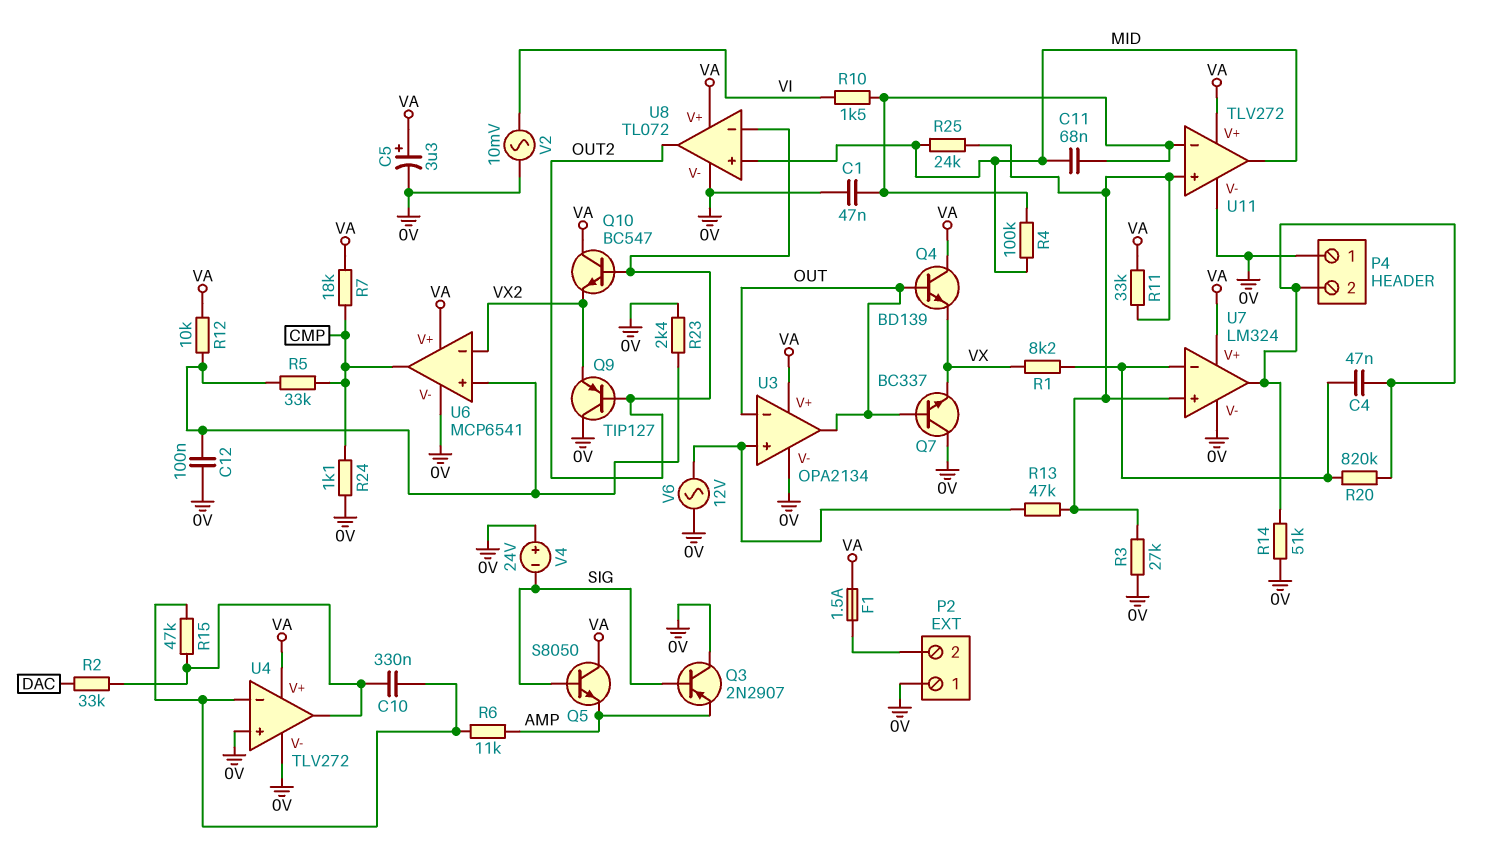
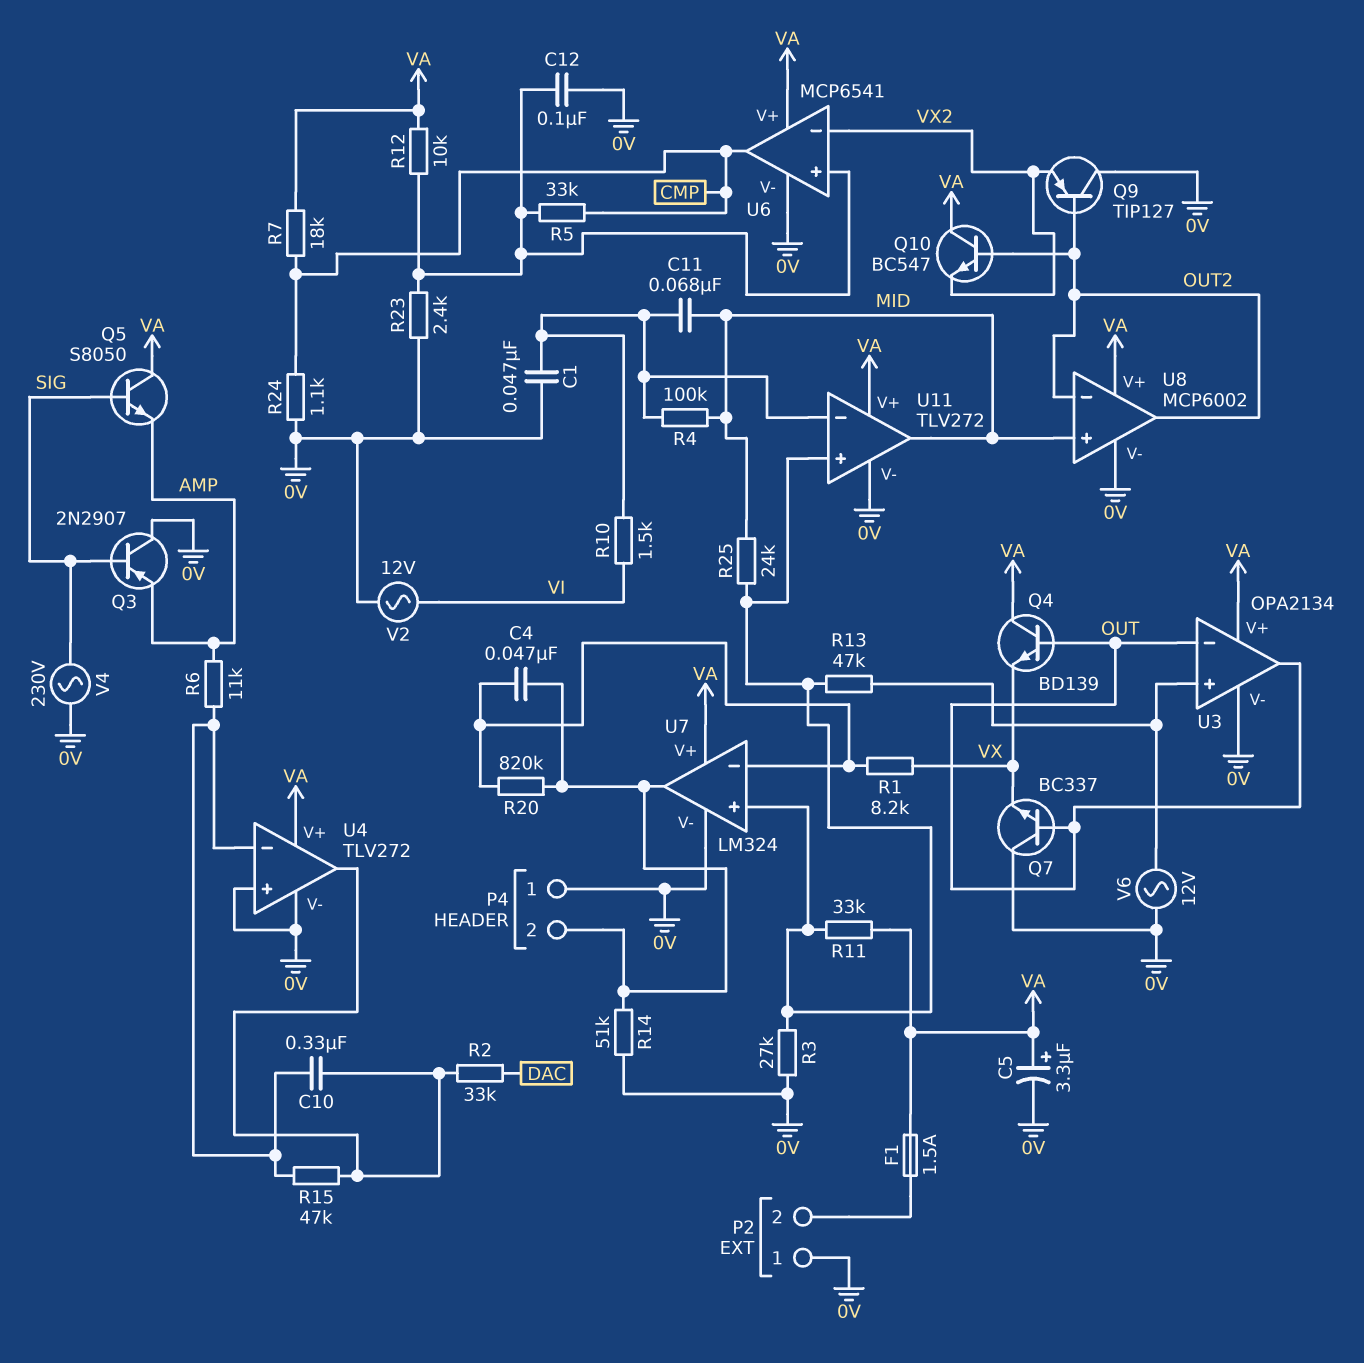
U8: TL072 -> MCP6002
V2: AC 10mV (0V, VI) -> AC 12V (0V, VI)
V4: 24V (plus 0V, minus SIG) -> AC 230V (0V, SIG)

